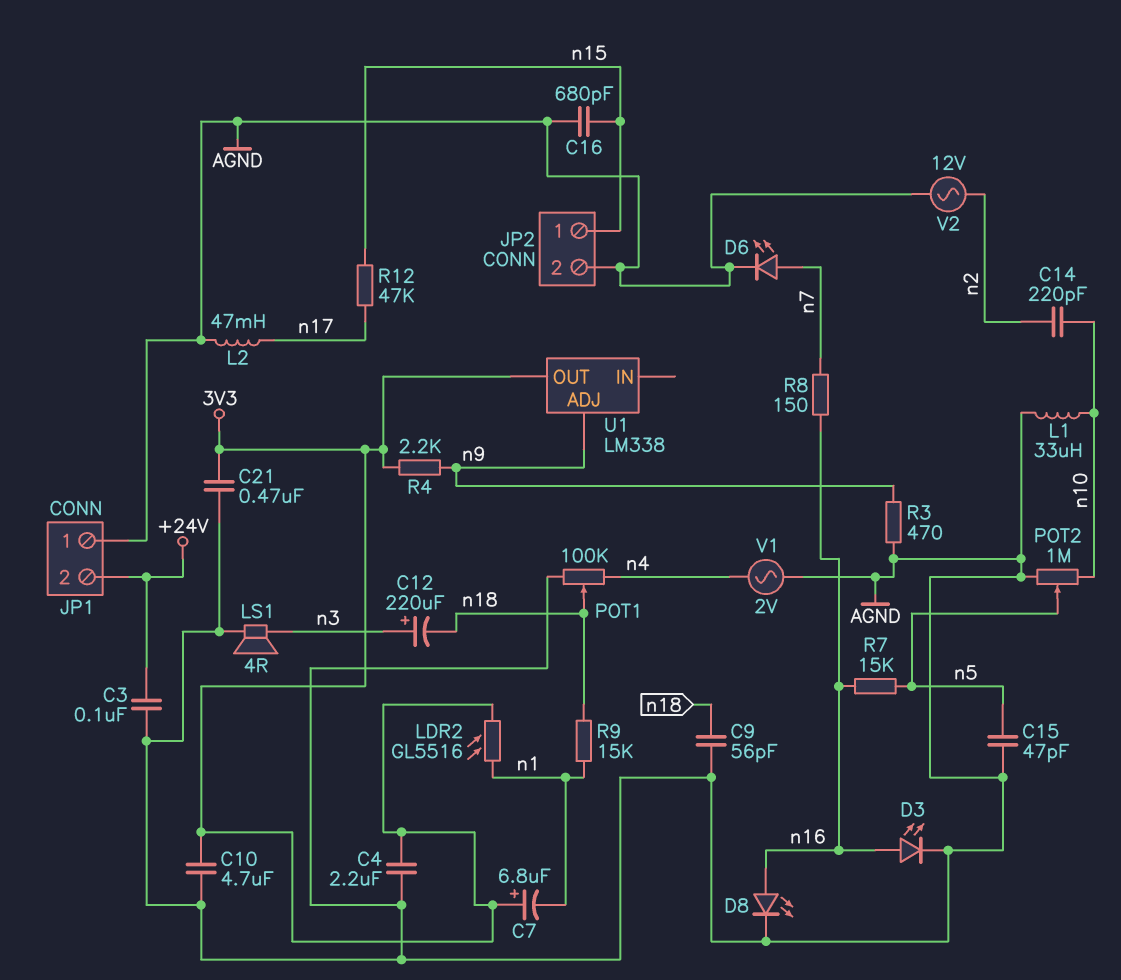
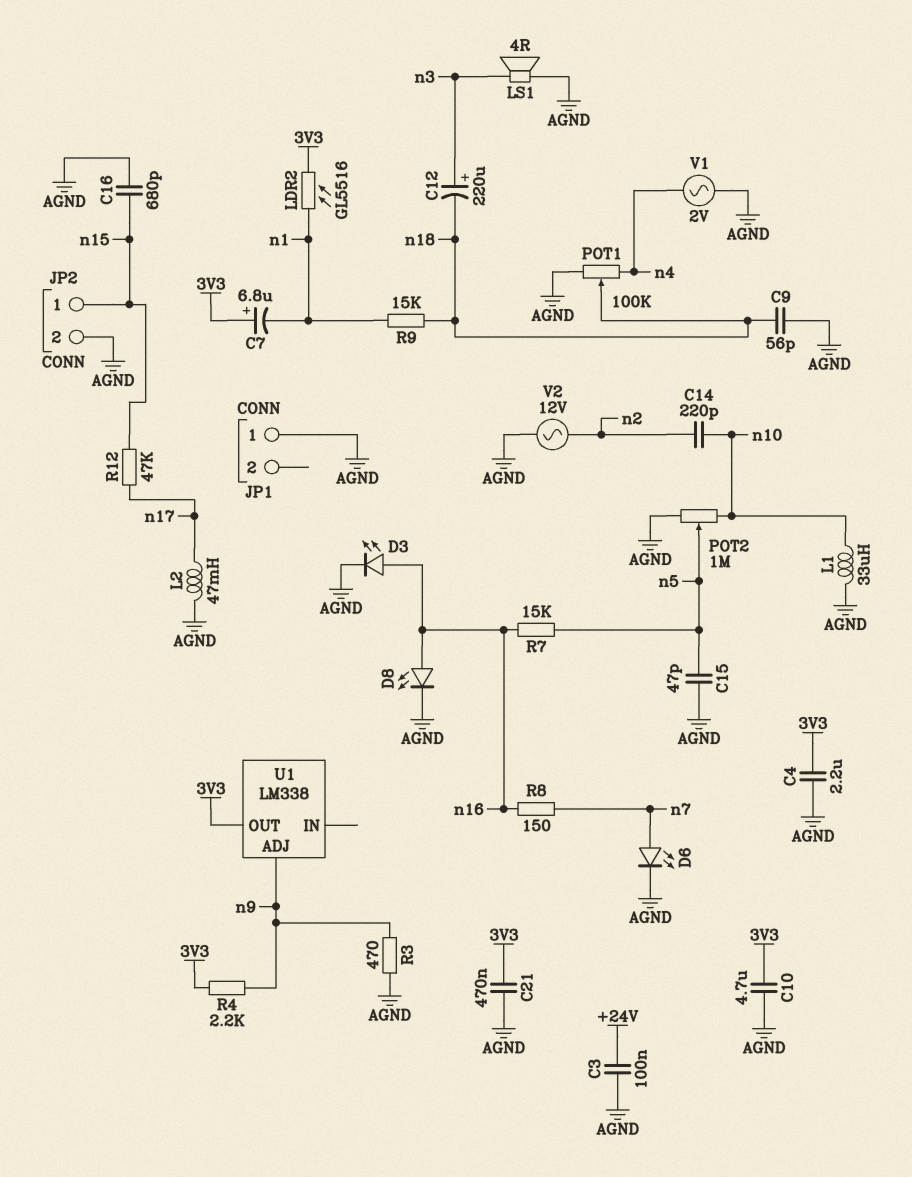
JP1 pin 2: +24V -> none

